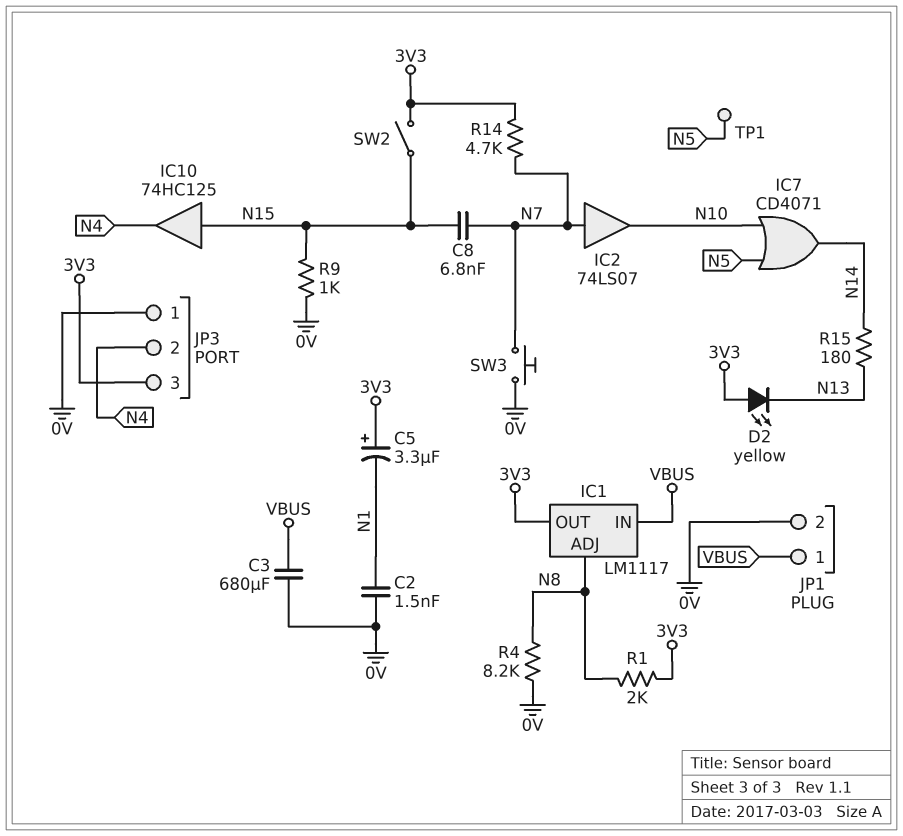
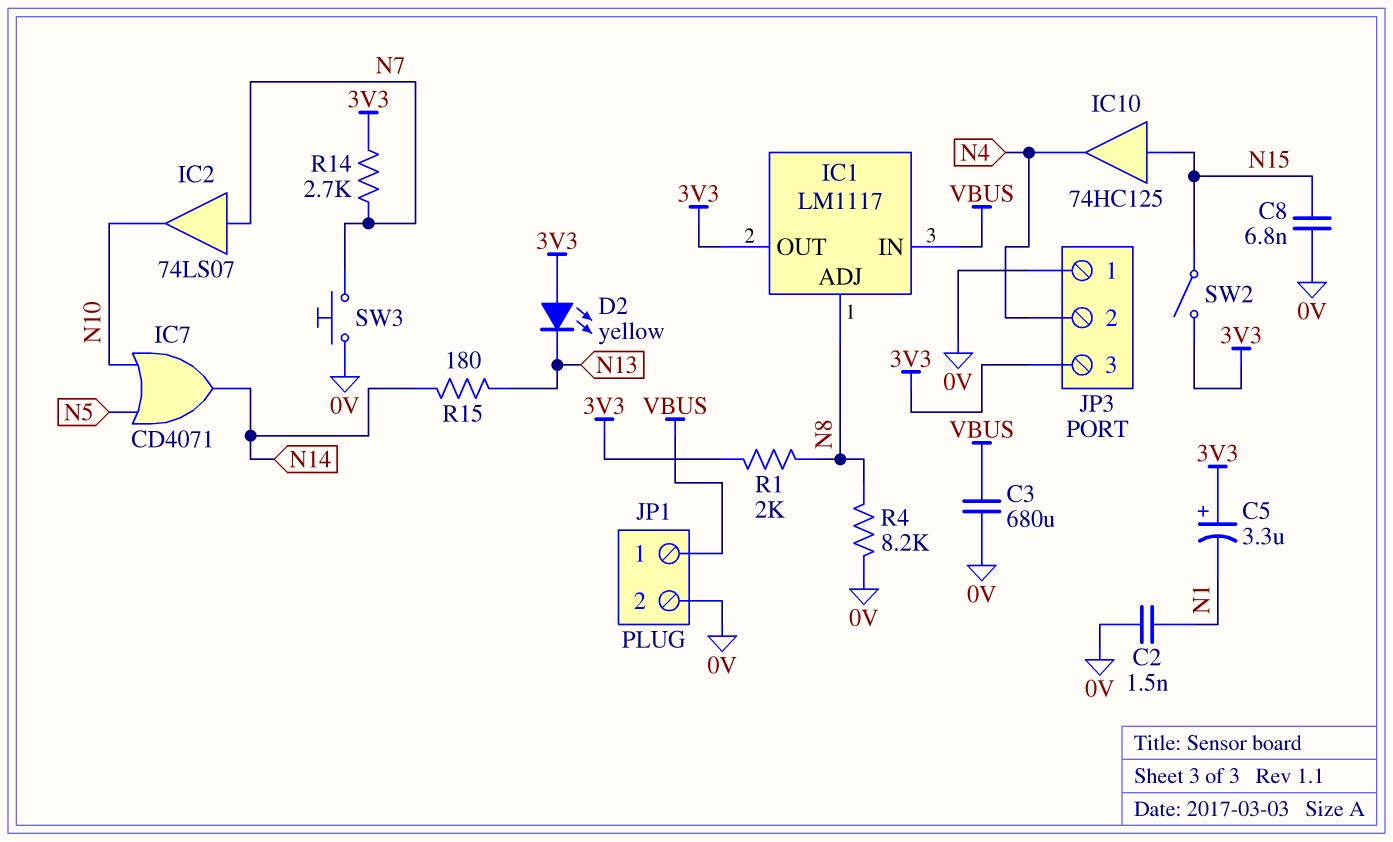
C8: 6.8nF (N7, N15) -> 6.8nF (0V, N15)
R9: 1k (0V, N15) -> none
R14: 4.7k (3V3, N7) -> 2.7k (3V3, N7)
TP1: test point (N5) -> none

